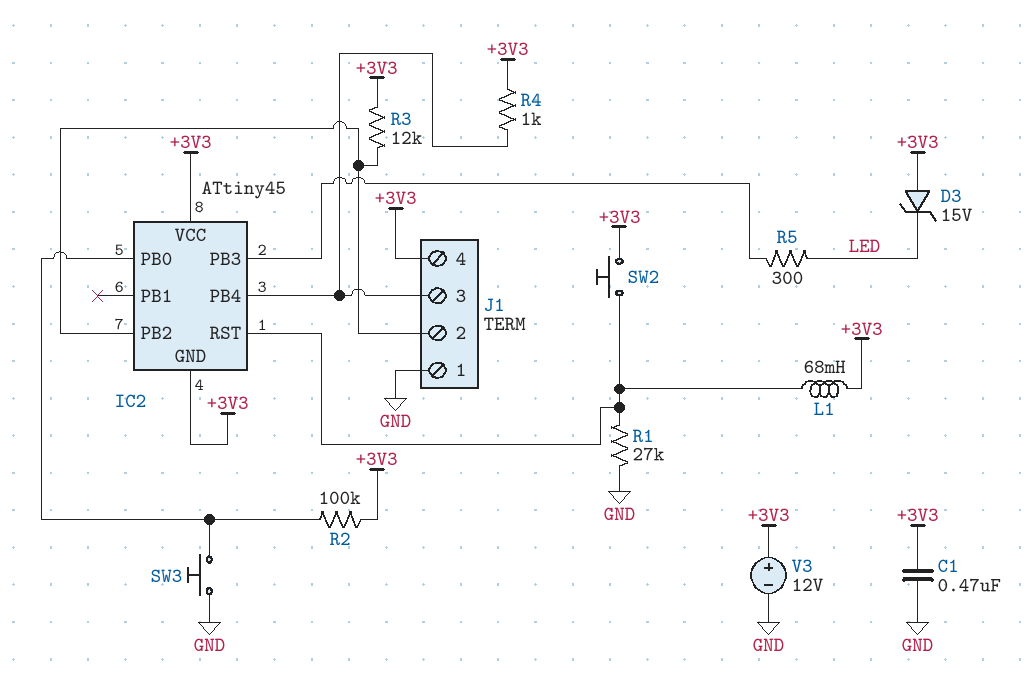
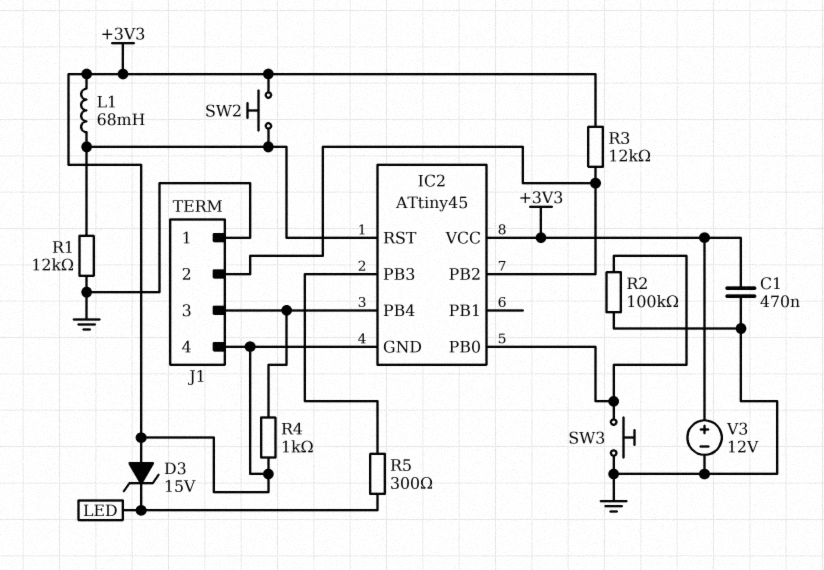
R1: 27k (GND, IC2/RST) -> 12k (GND, IC2/RST)
R2: 100k (+3V3, IC2/PB0) -> 100k (GND, IC2/PB0)

